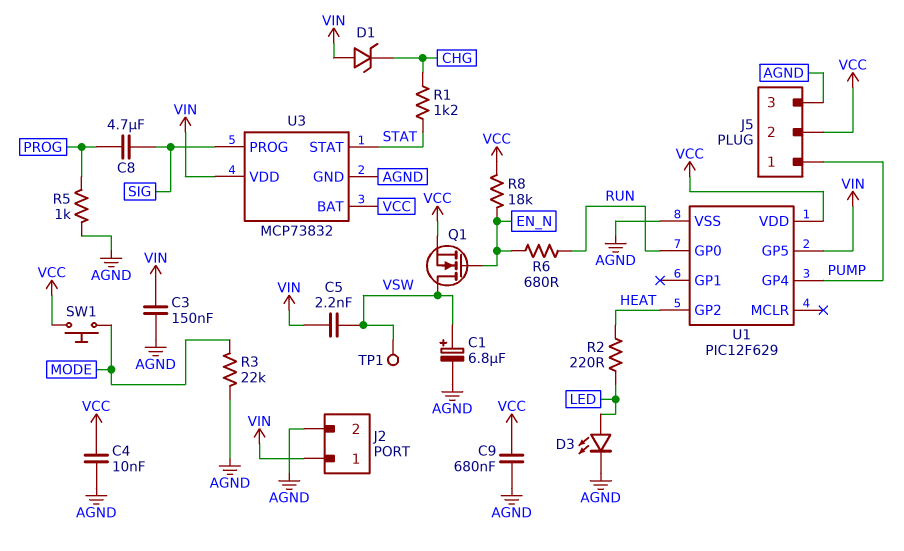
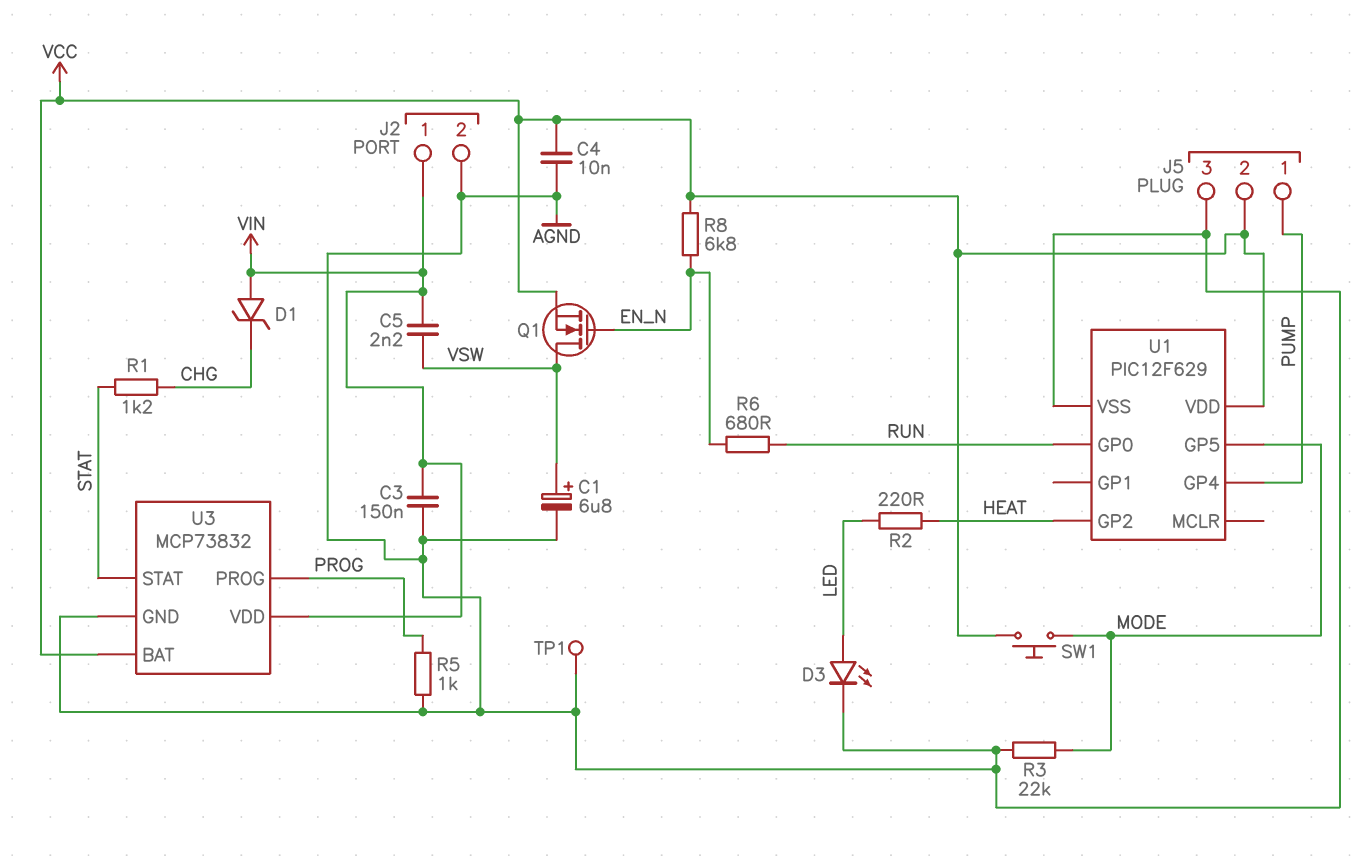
C8: 4.7uF (PROG, SIG) -> none
C9: 680nF (AGND, VCC) -> none
R8: 18k (EN_N, VCC) -> 6.8k (EN_N, VCC)
TP1: test point (VSW) -> test point (AGND)
U1 pin GP5: VIN -> MODE
U3 pin PROG: SIG -> PROG

